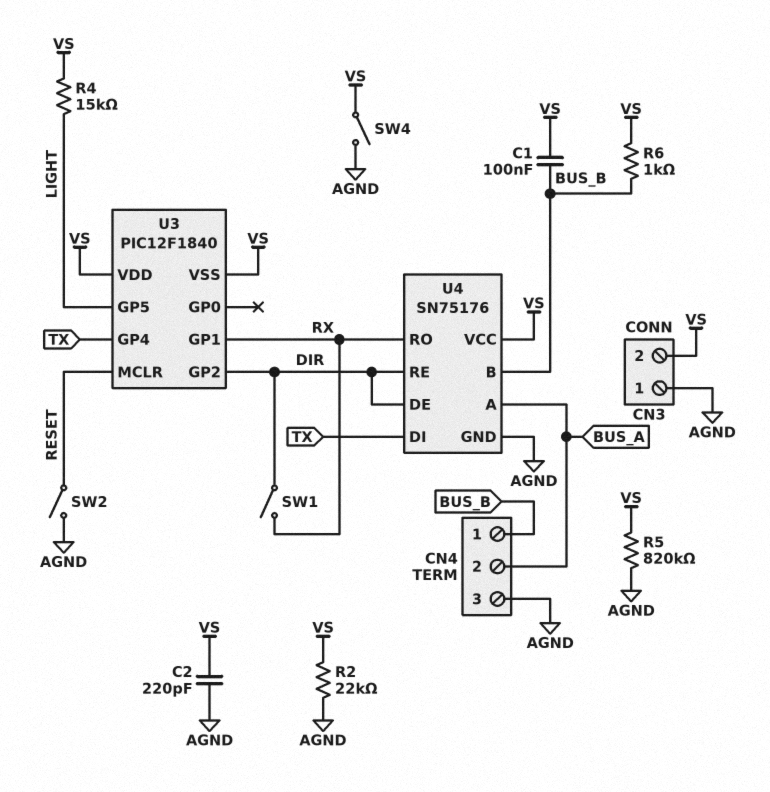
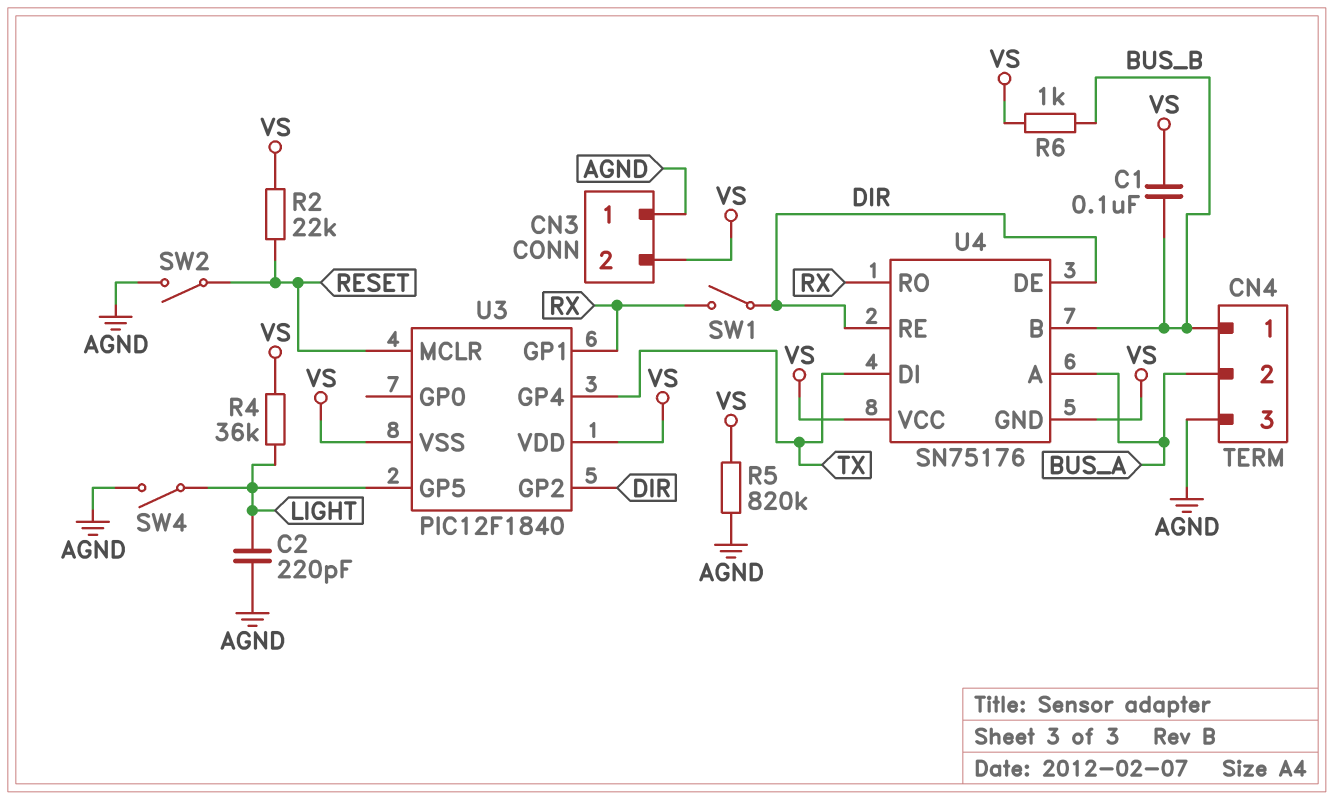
C2: 220pF (AGND, VS) -> 220pF (AGND, LIGHT)
R2: 22k (AGND, VS) -> 22k (RESET, VS)
R4: 15k (LIGHT, VS) -> 36k (LIGHT, VS)
SW4: switch (AGND, VS) -> switch (AGND, LIGHT)
U4 pin GND: AGND -> VS

